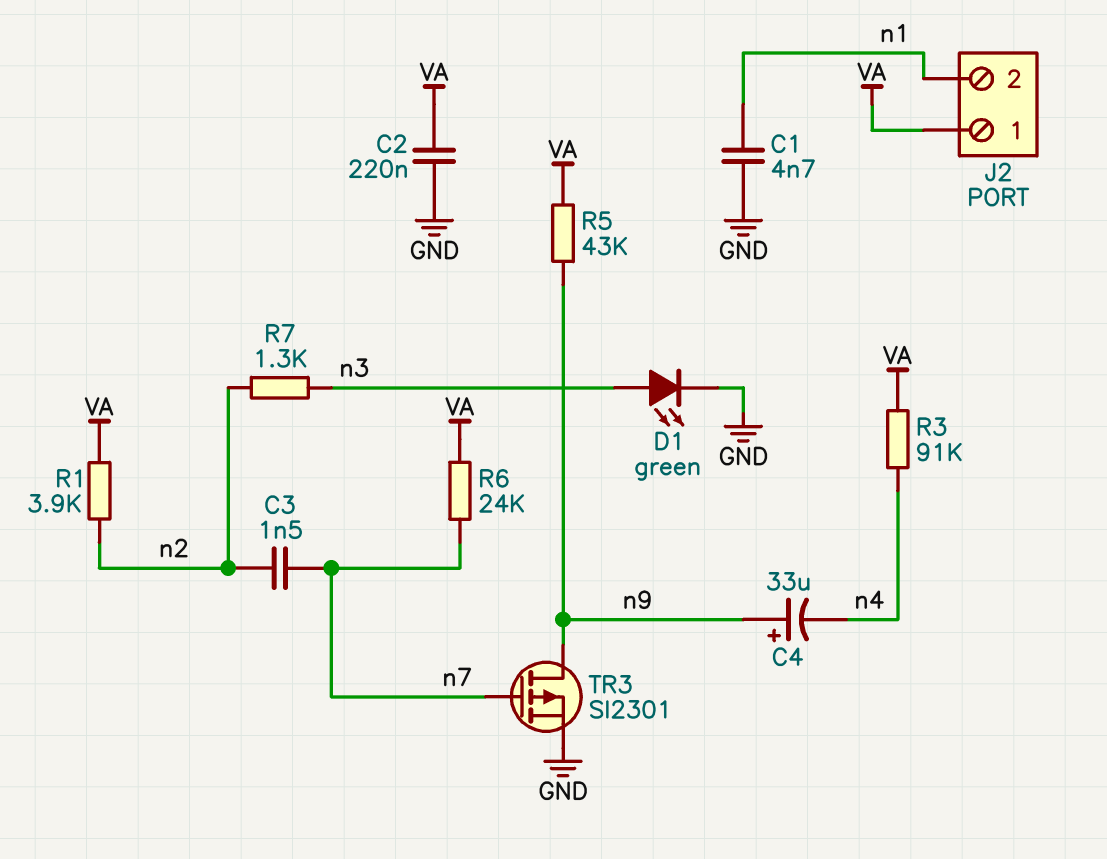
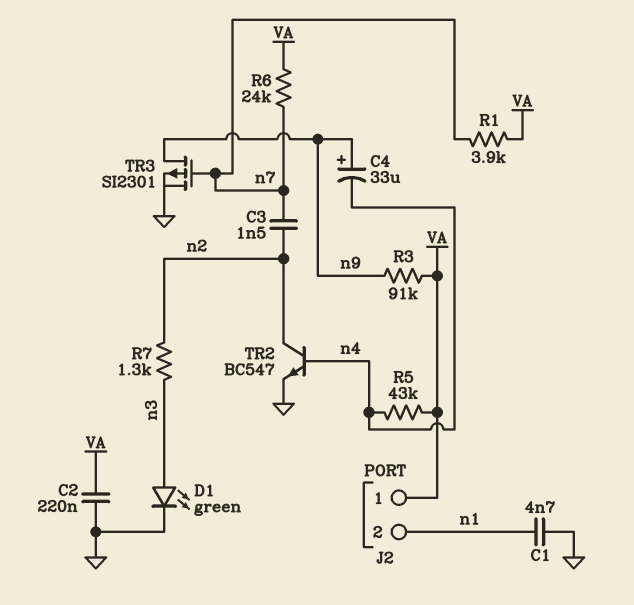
R1: 3.9k (VA, n2) -> 3.9k (VA, n7)
R3: 91k (VA, n4) -> 91k (VA, n9)
R5: 43k (VA, n9) -> 43k (VA, n4)
TR2: none -> NPN BC547 (B n4, C n2, E GND)

